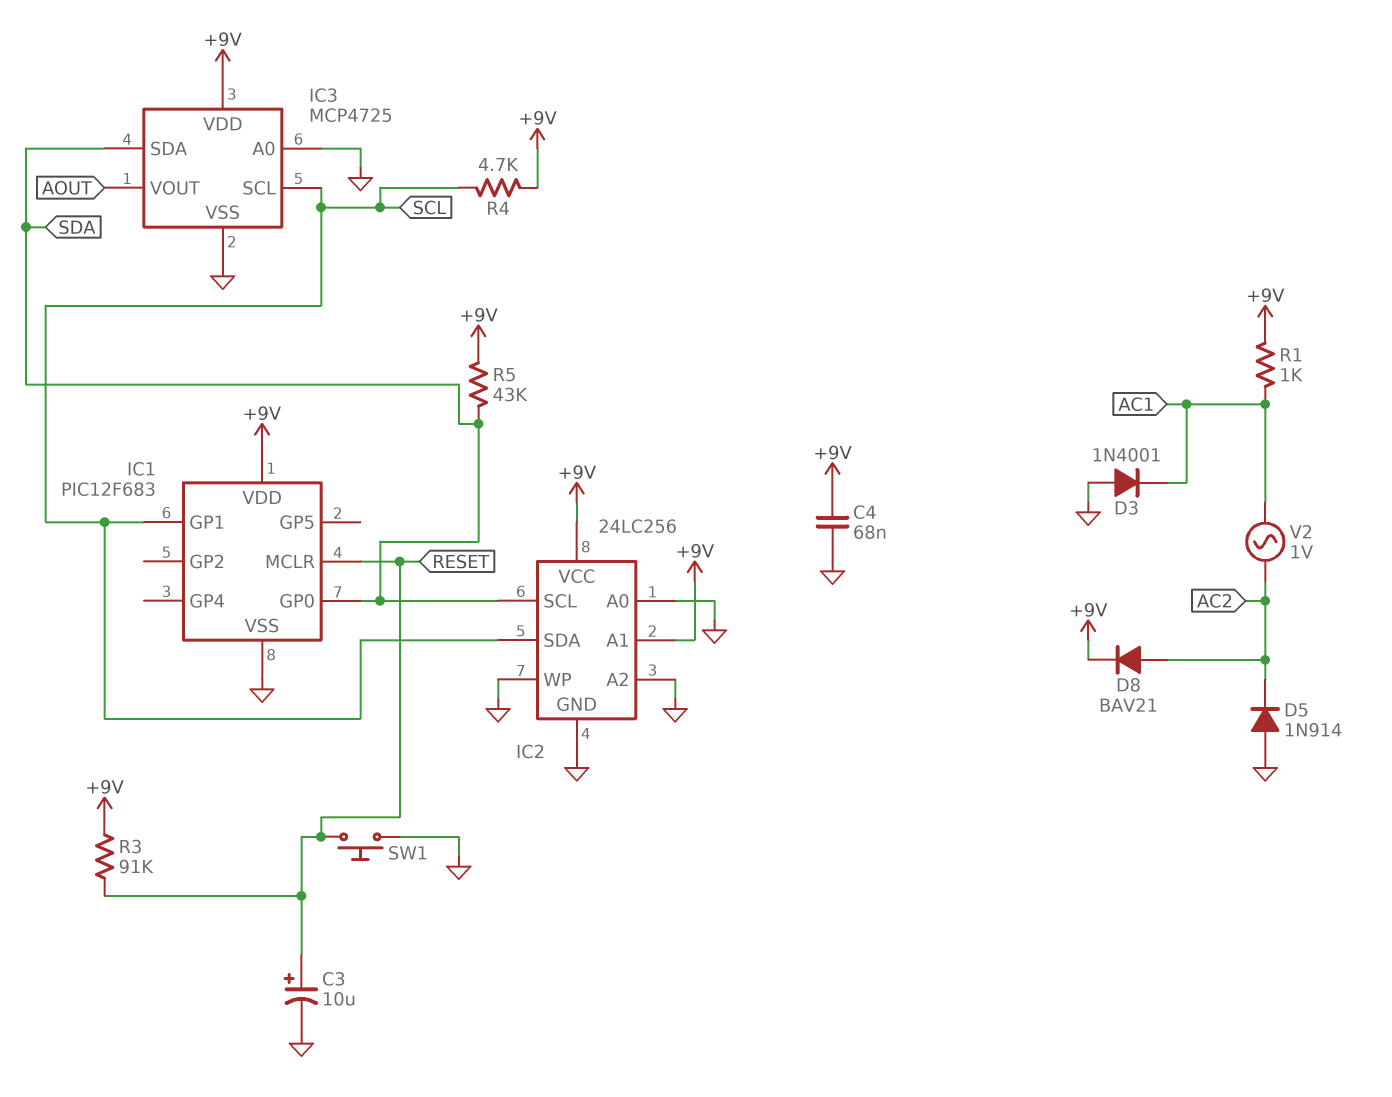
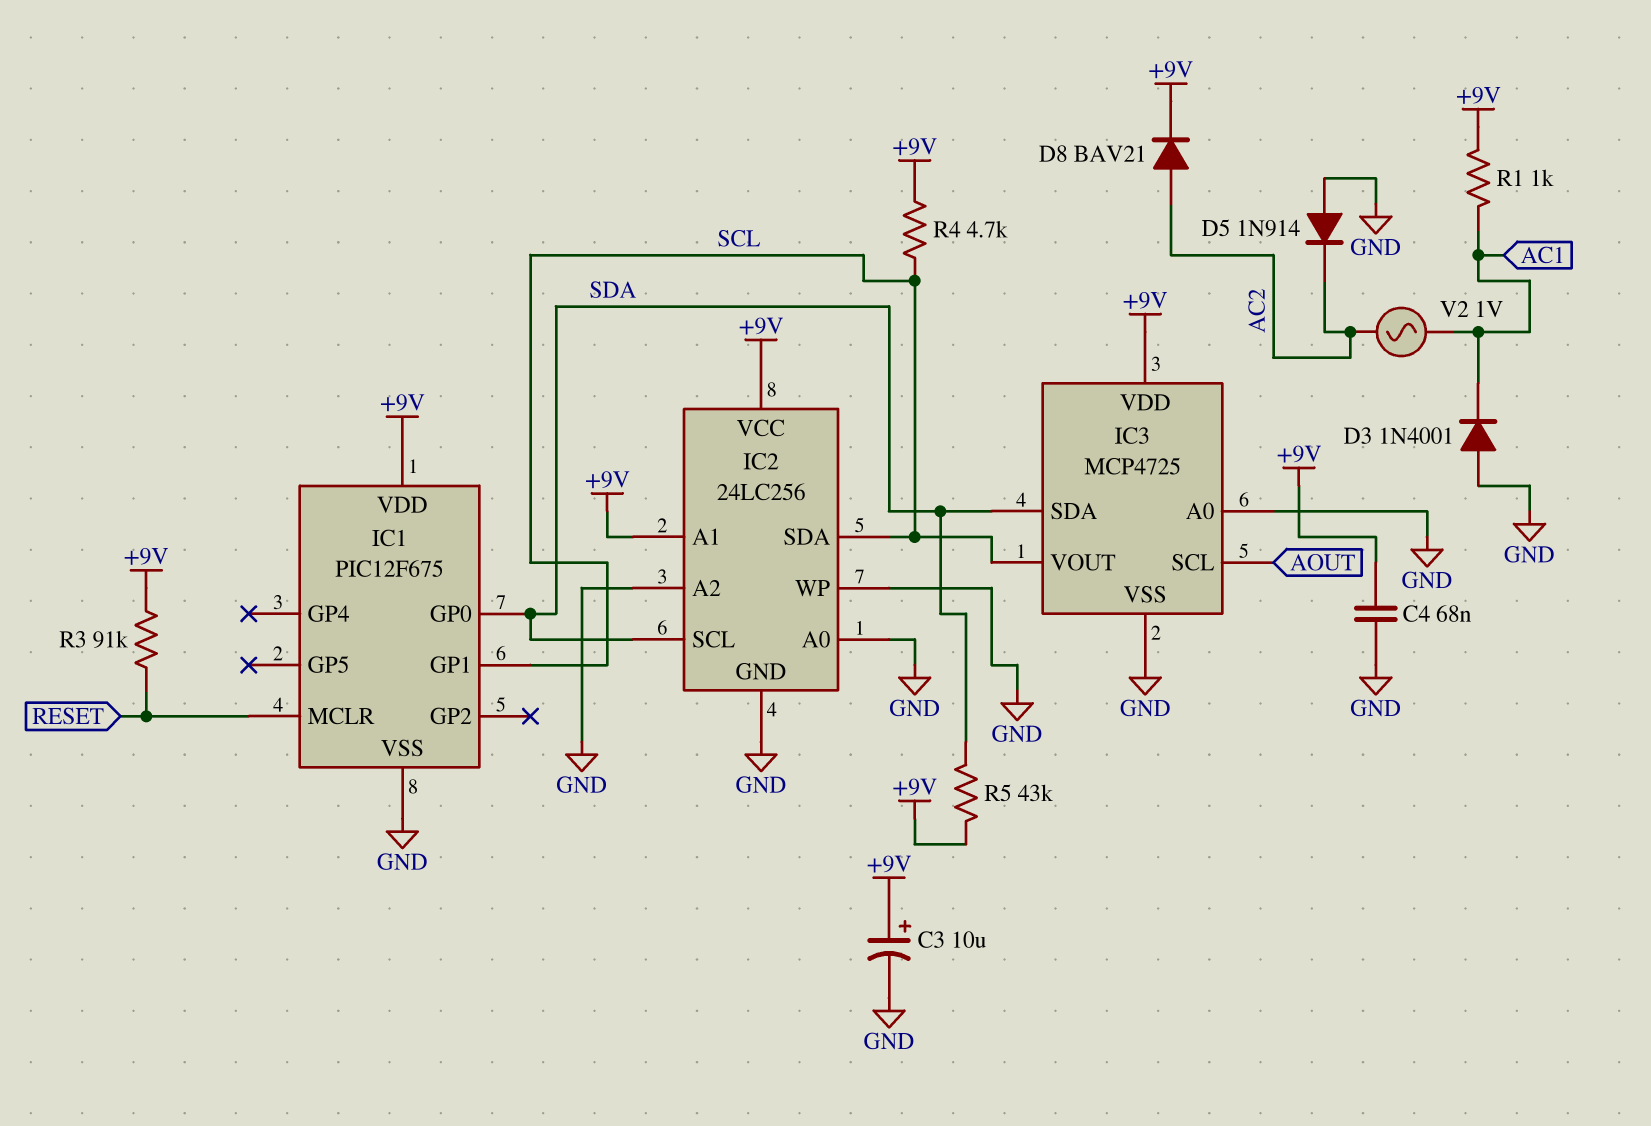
C3: 10uF (plus RESET, minus GND) -> 10uF (plus +9V, minus GND)
IC1: PIC12F683 -> PIC12F675
IC3 pin SCL: SCL -> AOUT
IC3 pin VOUT: AOUT -> SCL
SW1: button (GND, RESET) -> none

